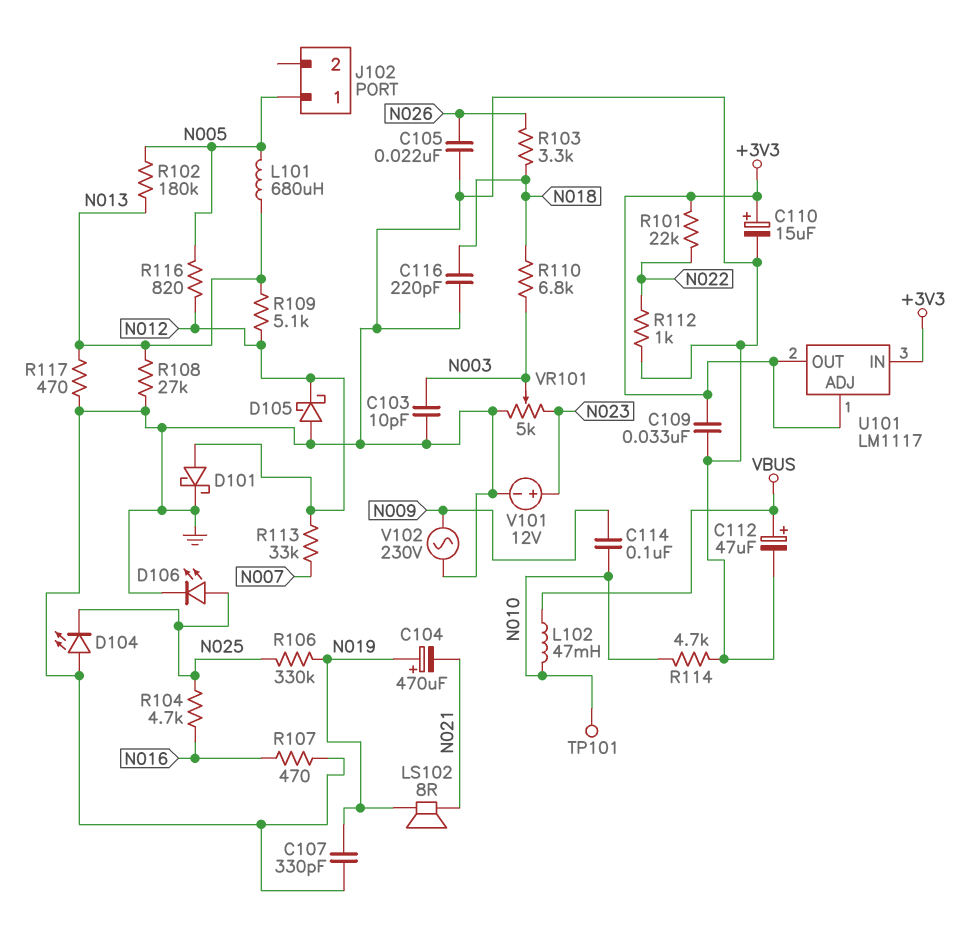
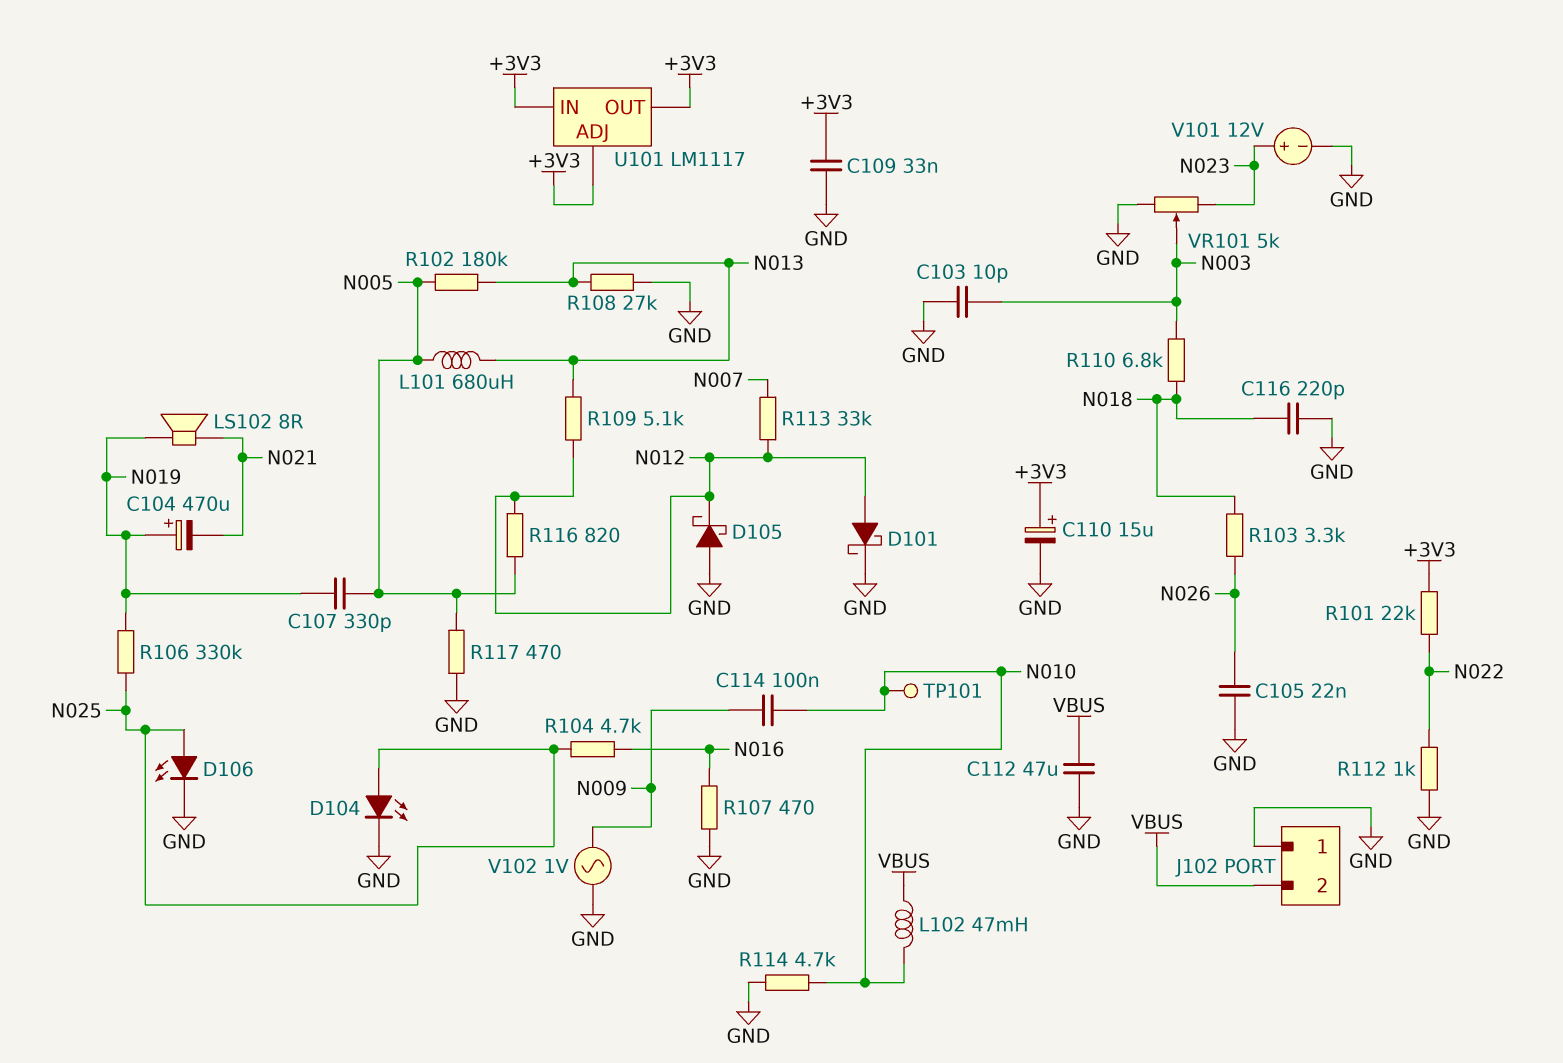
C107: 330pF (GND, N019) -> 330pF (N005, N019)
C112: 47uF (plus VBUS, minus GND) -> 47uF (GND, VBUS)
D104: LED (A GND, K N025) -> LED (A N025, K GND)
J102 pin 1: N005 -> GND
J102 pin 2: none -> VBUS
R117: 470 (GND, N013) -> 470 (GND, N005)
V102: AC 230V (GND, N009) -> AC 1V (GND, N009)

